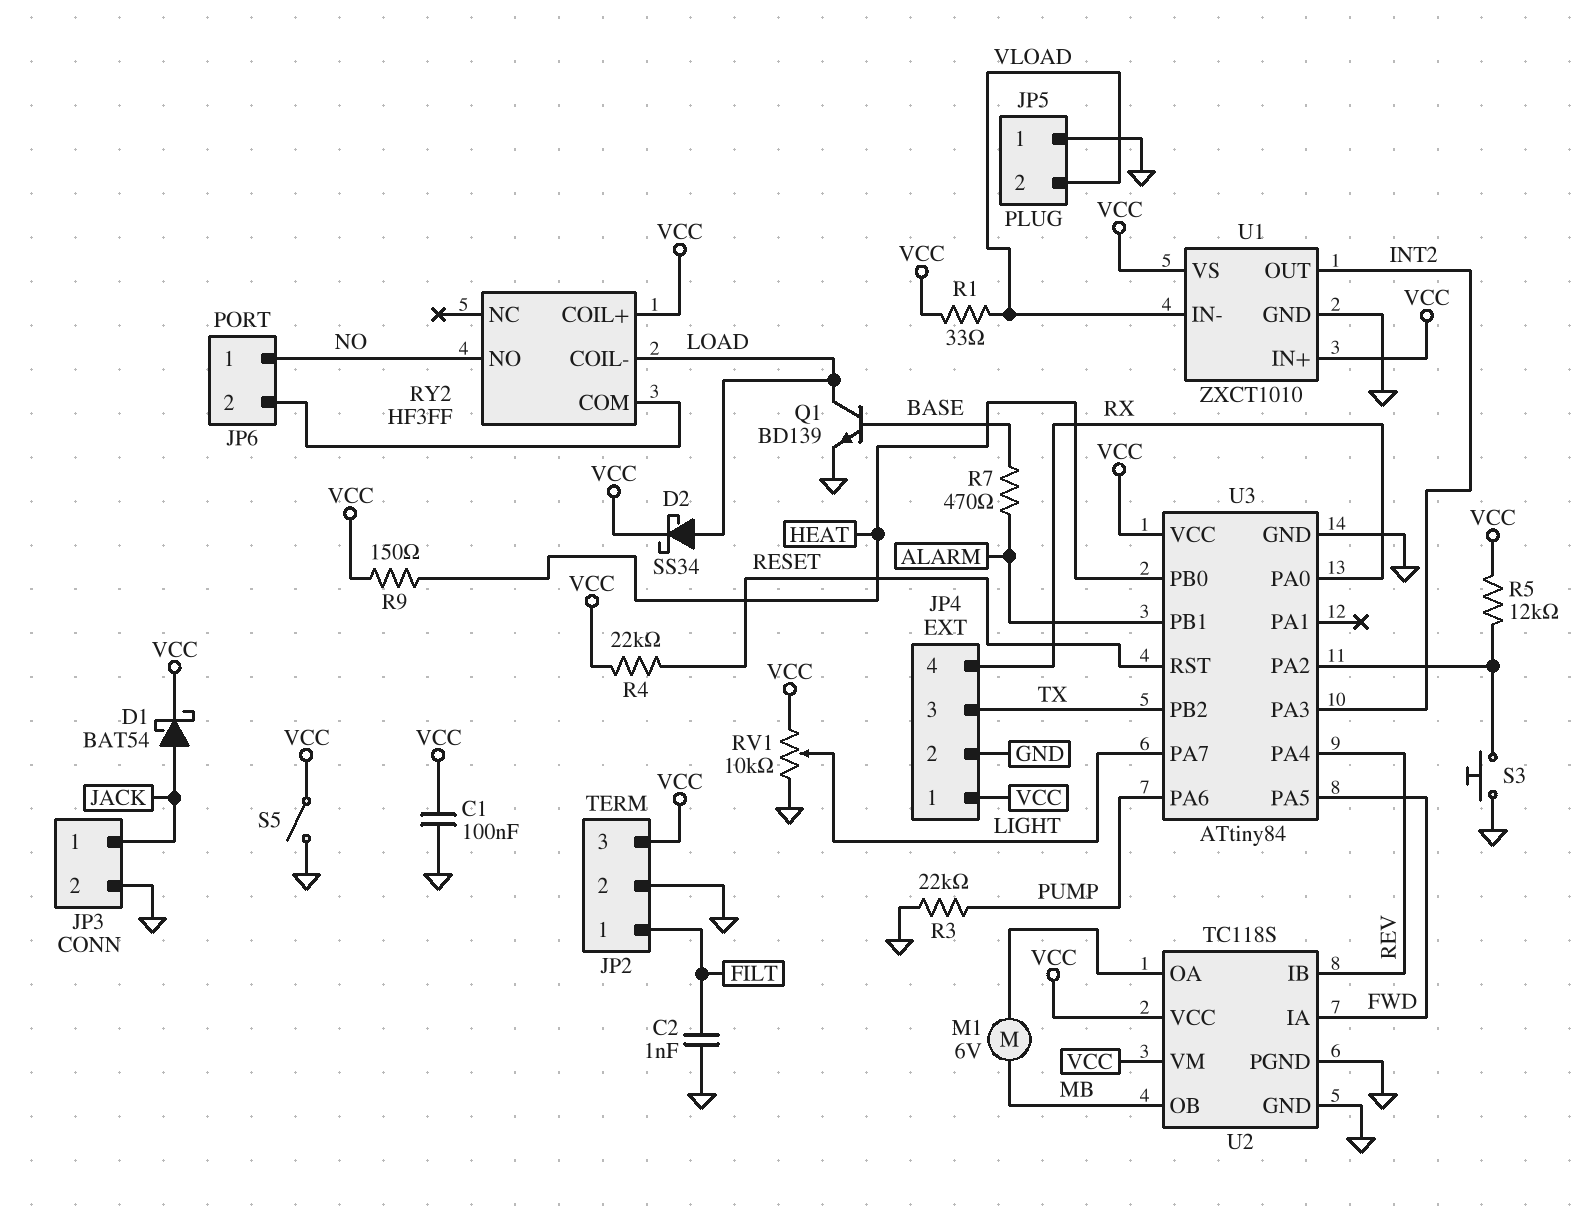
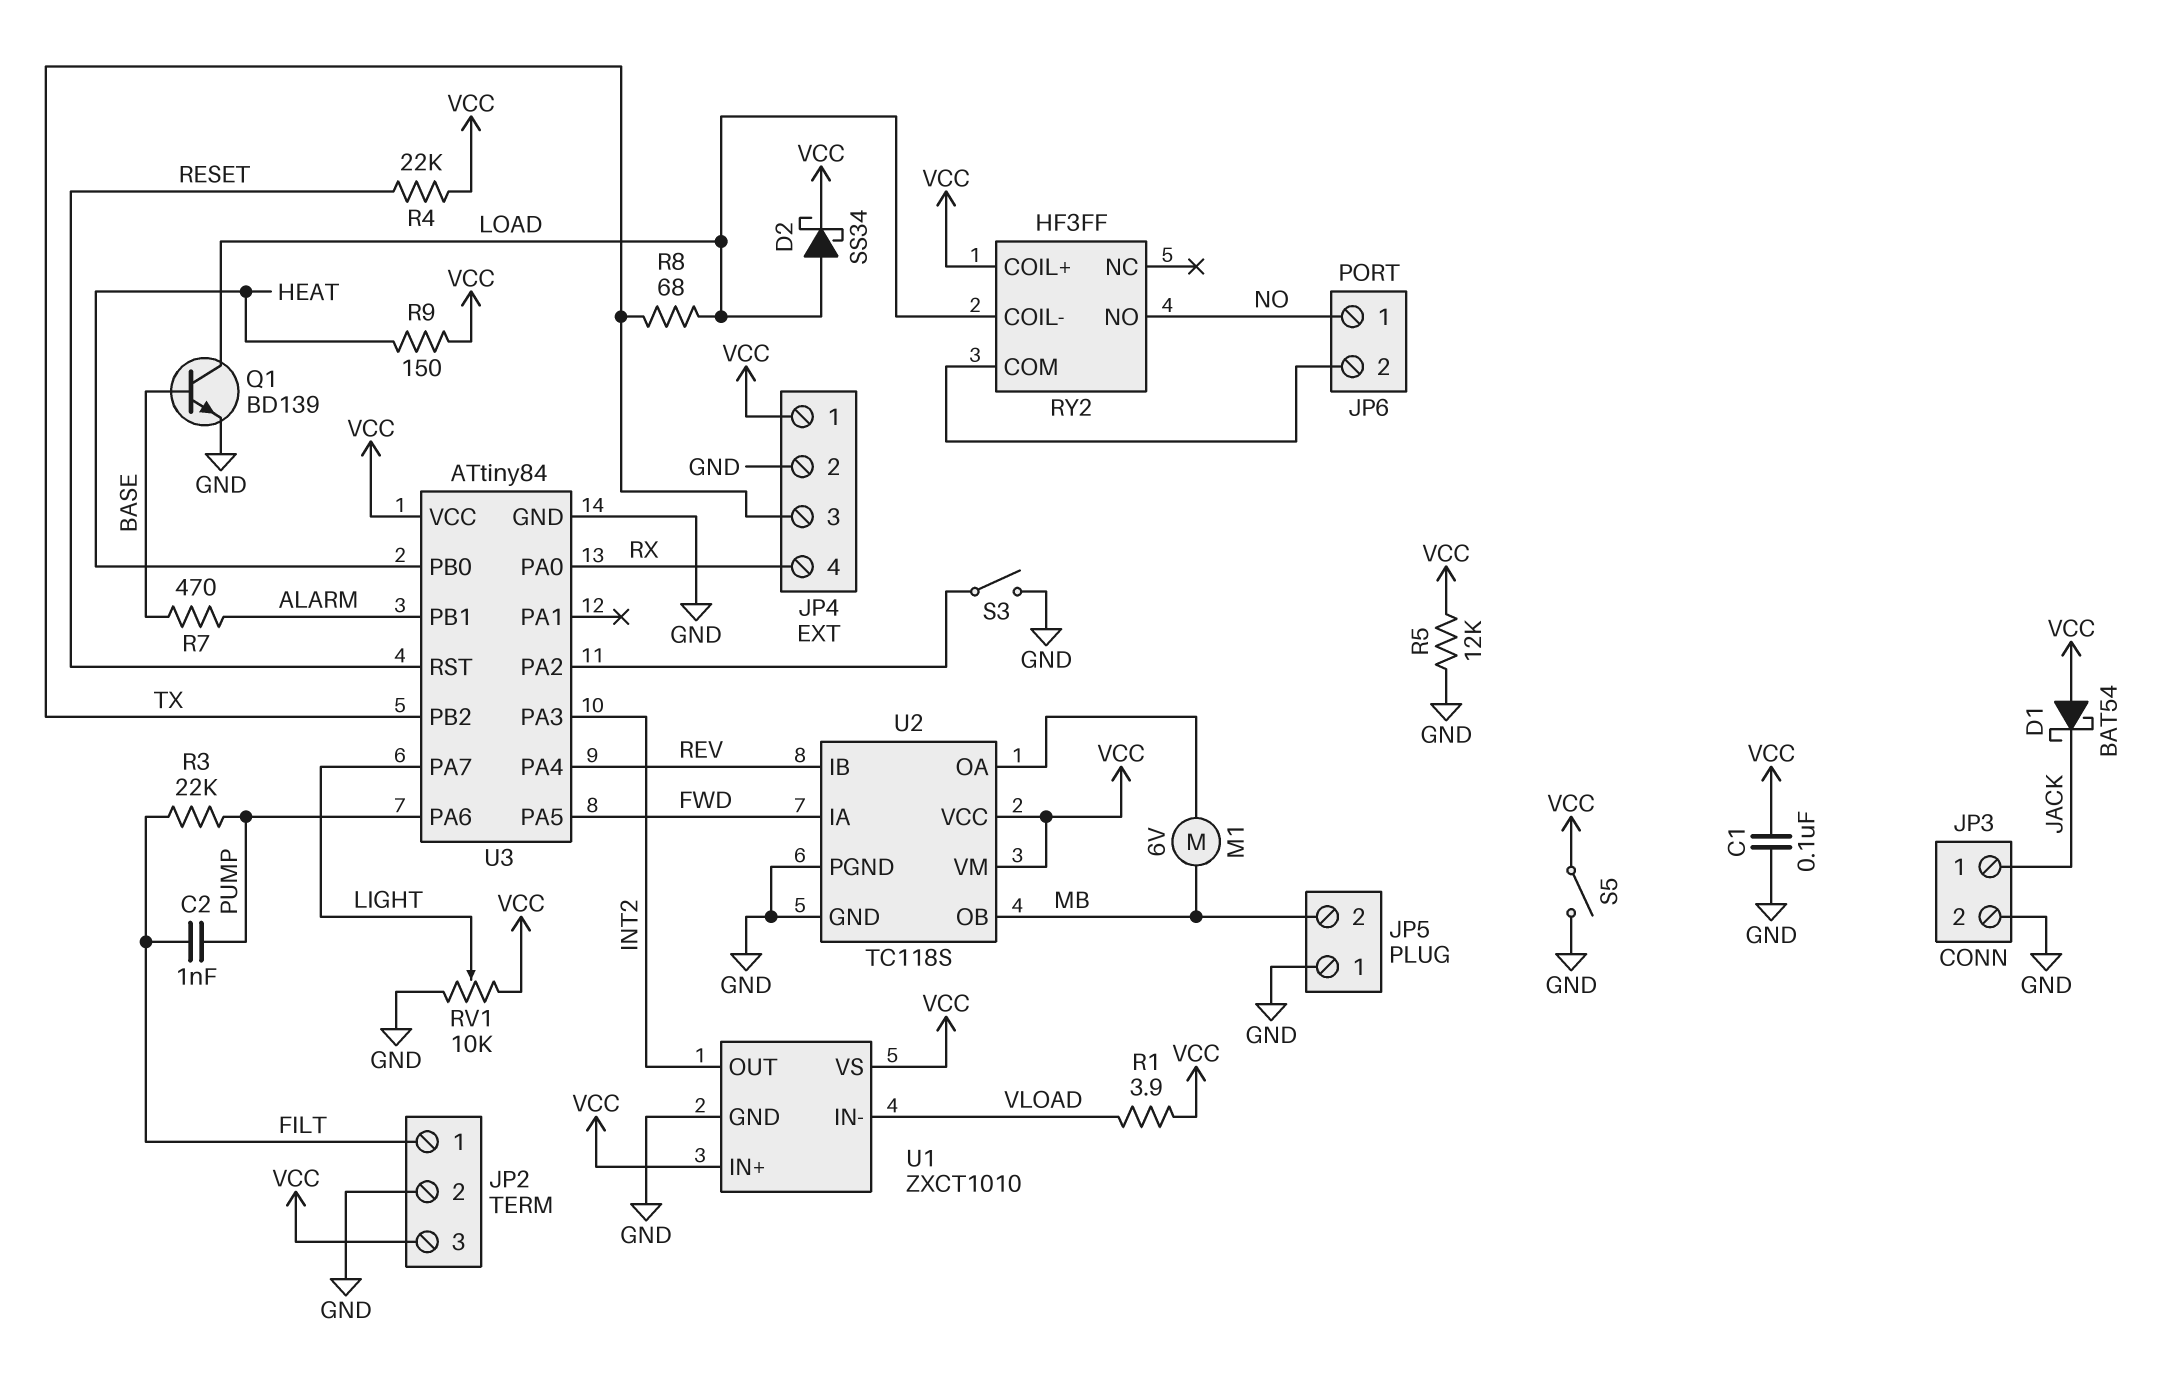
C2: 1nF (FILT, GND) -> 1nF (FILT, PUMP)
D1: schottky BAT54 (A JACK, K VCC) -> schottky BAT54 (A VCC, K JACK)
JP5 pin 2: VLOAD -> MB
R1: 33 (VCC, VLOAD) -> 3.9 (VCC, VLOAD)
R3: 22k (GND, PUMP) -> 22k (FILT, PUMP)
R5: 12k (U3/PA2, VCC) -> 12k (GND, VCC)
R8: none -> 68 (LOAD, TX)
S3: button (GND, U3/PA2) -> switch (GND, U3/PA2)

